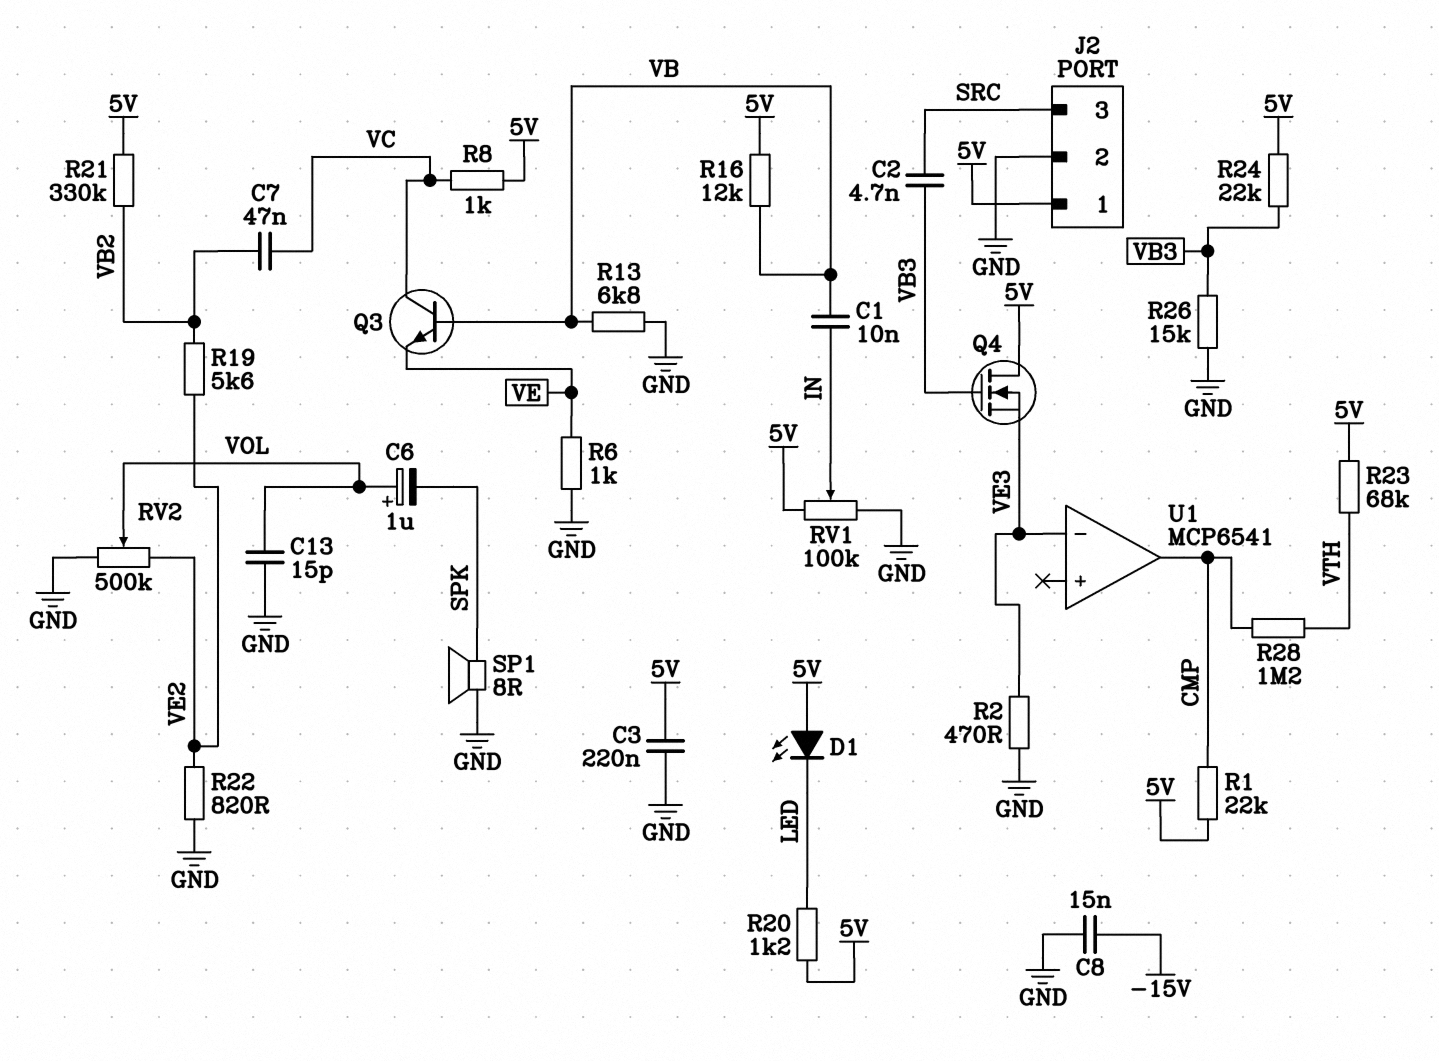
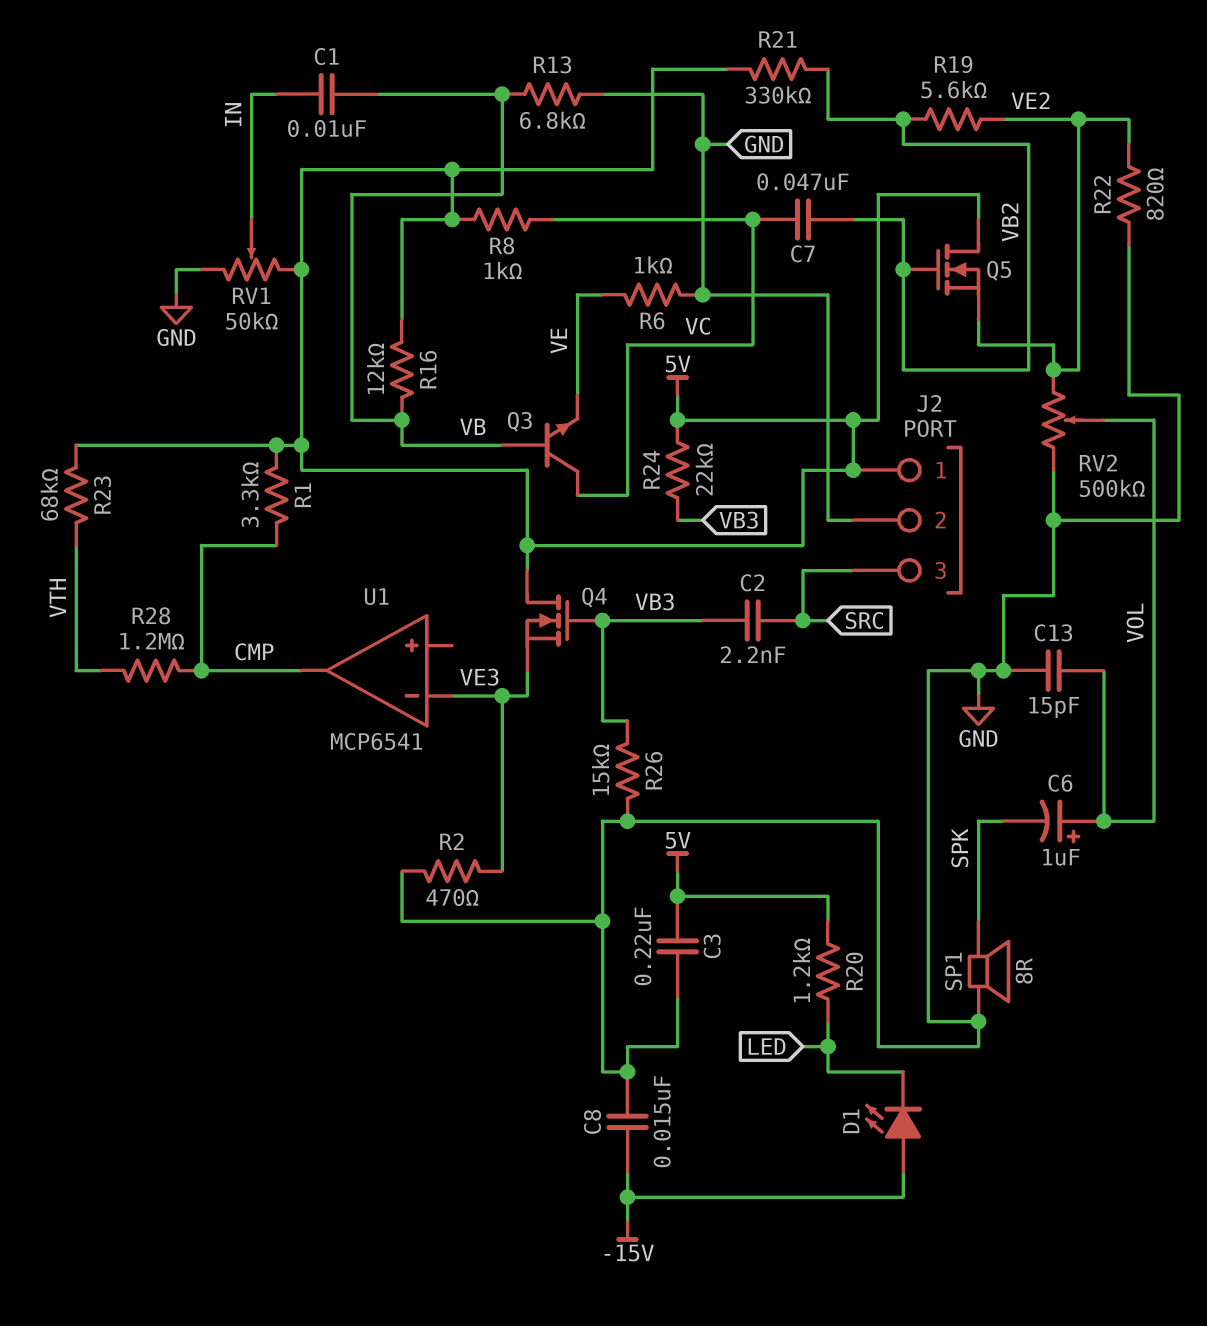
C2: 4.7nF (SRC, VB3) -> 2.2nF (SRC, VB3)
D1: LED (A 5V, K LED) -> LED (A -15V, K LED)
Q5: none -> NMOS (G VB2, D 5V, S VE2)
R1: 22k (5V, CMP) -> 3.3k (5V, CMP)
RV1: 100k (5V, GND, wiper IN) -> 50k (5V, GND, wiper IN)

